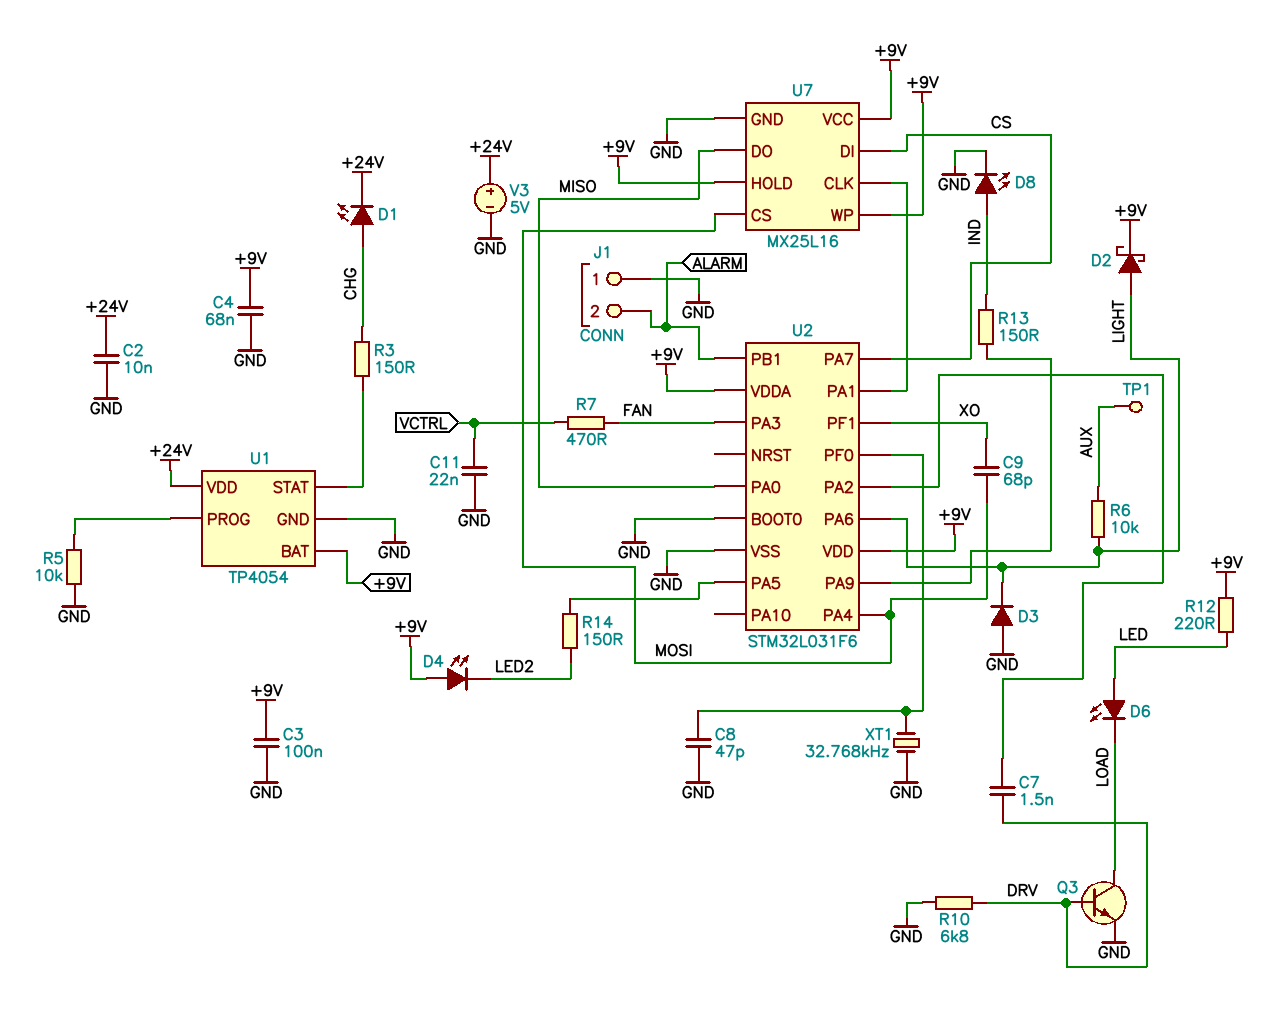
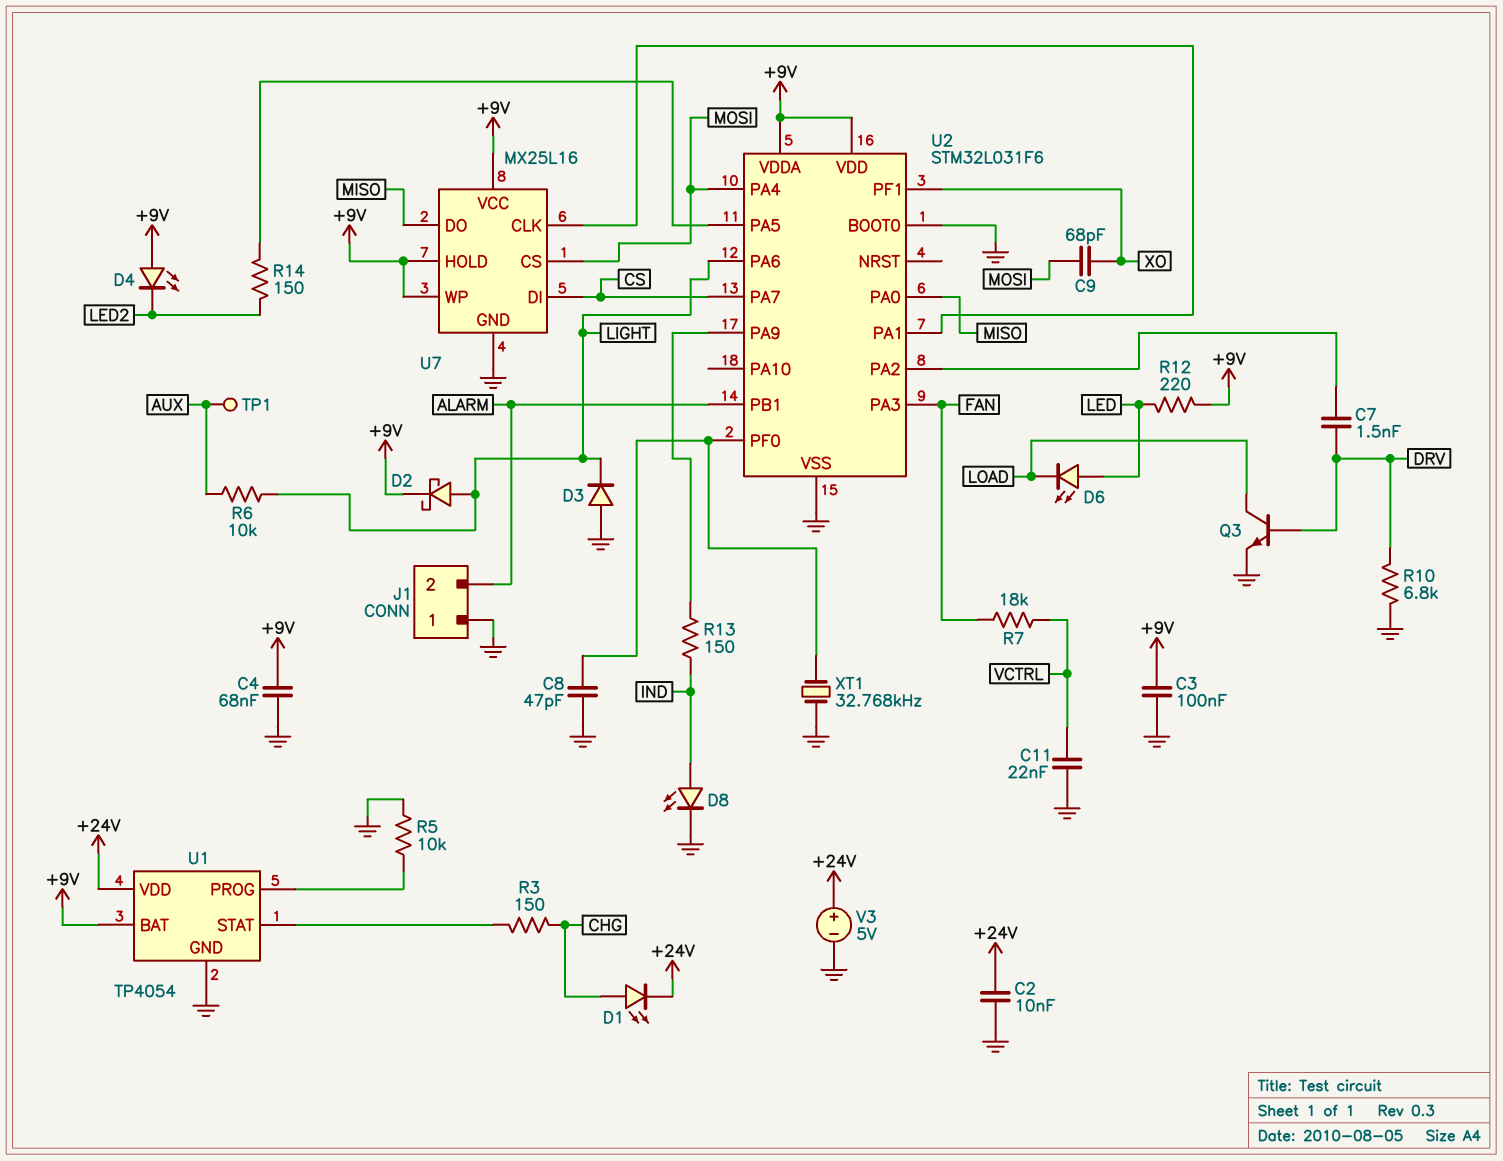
R7: 470 (FAN, VCTRL) -> 18k (FAN, VCTRL)

